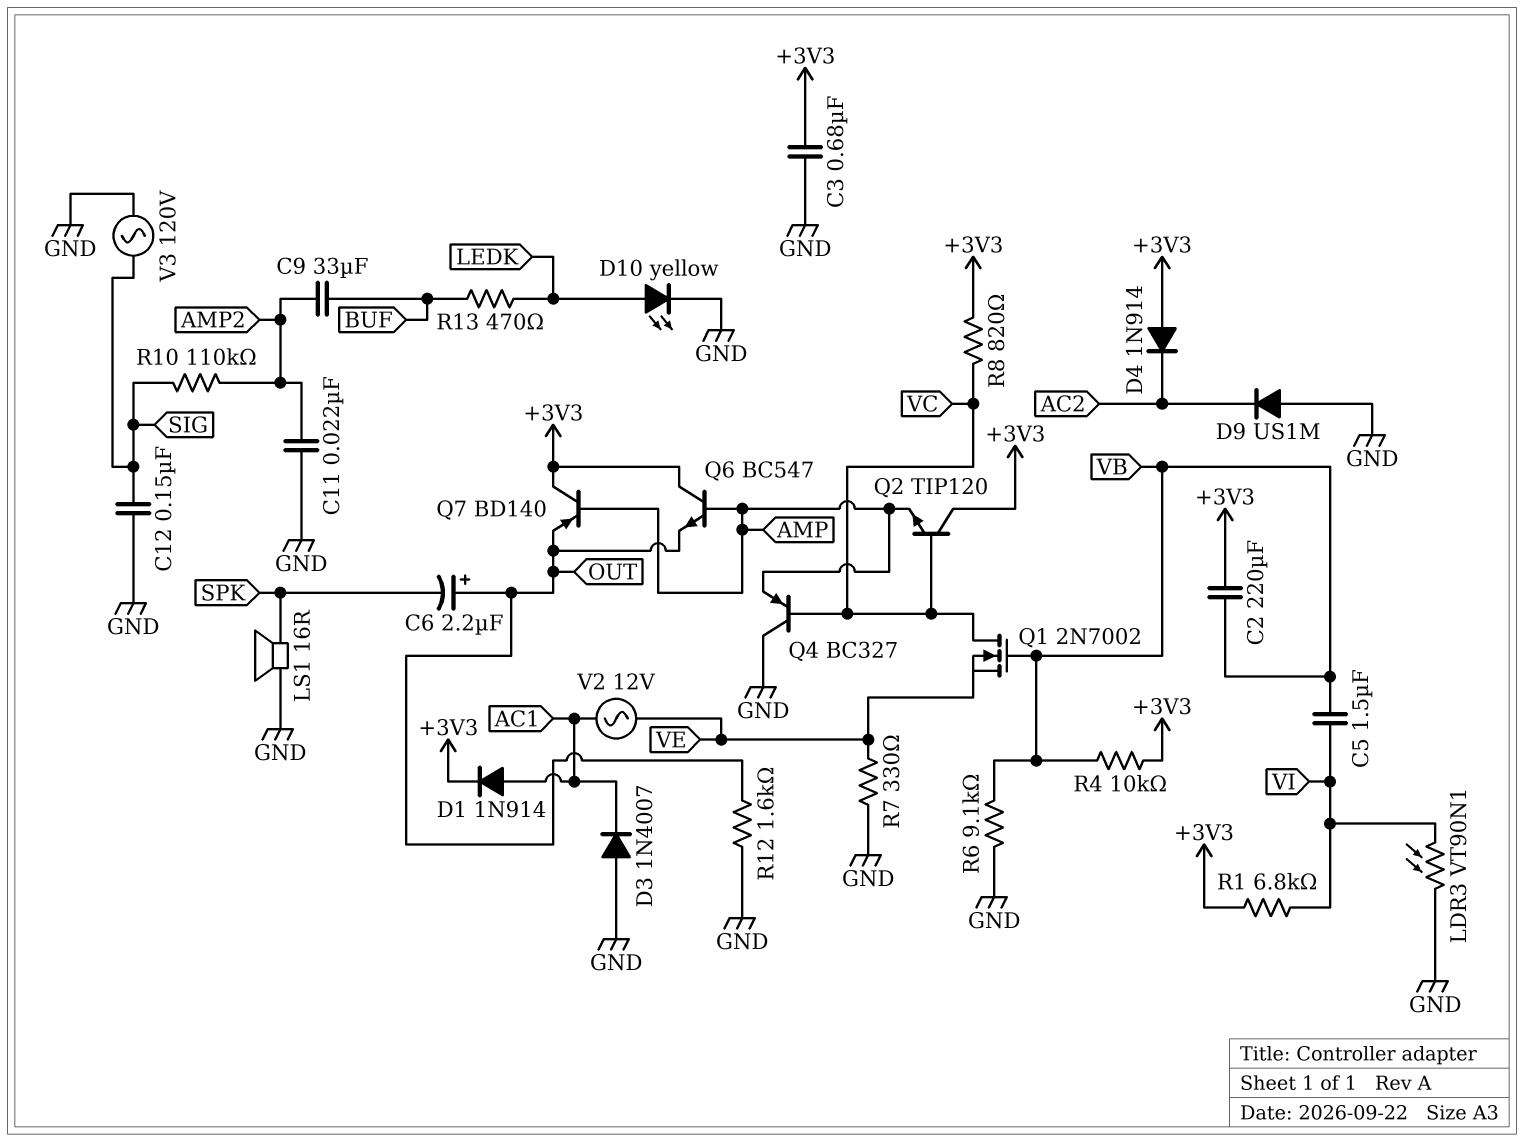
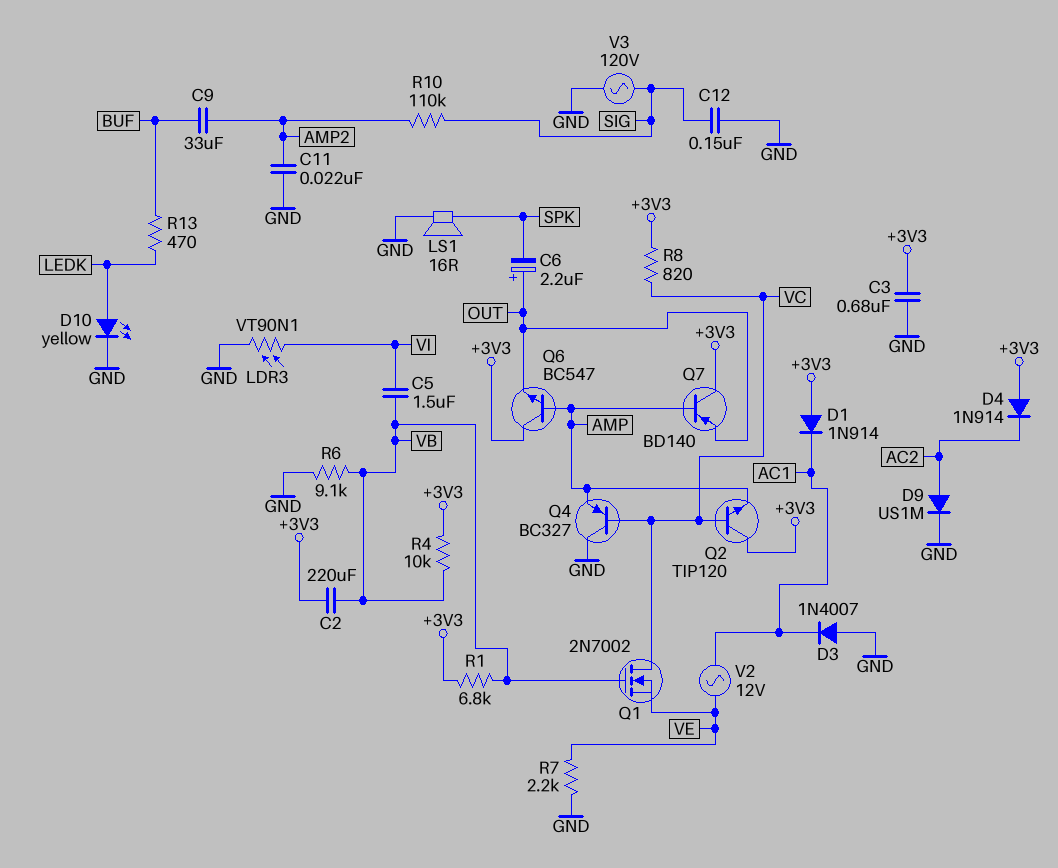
D1: diode 1N914 (A AC1, K +3V3) -> diode 1N914 (A +3V3, K AC1)
D9: diode US1M (A GND, K AC2) -> diode US1M (A AC2, K GND)
R1: 6.8k (+3V3, VI) -> 6.8k (+3V3, VB)
R7: 330 (GND, VE) -> 2.2k (GND, VE)
R12: 1.6k (GND, OUT) -> none

